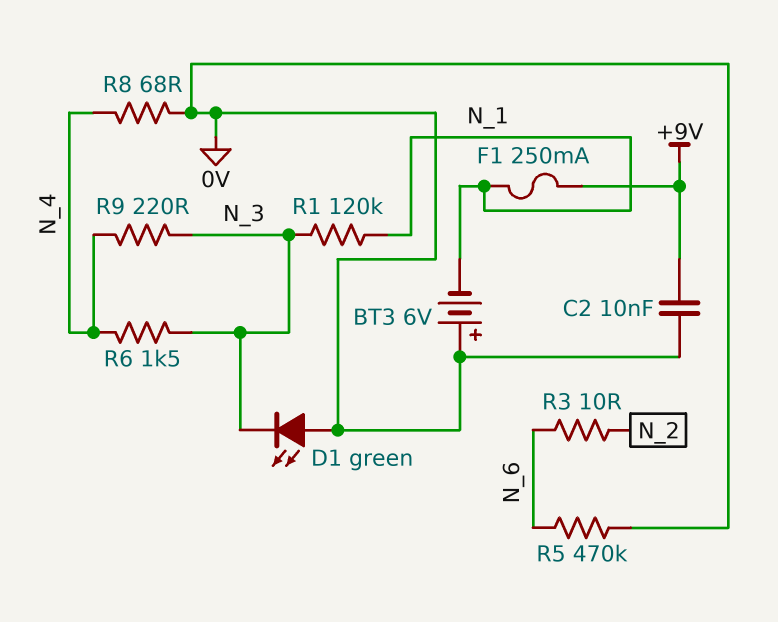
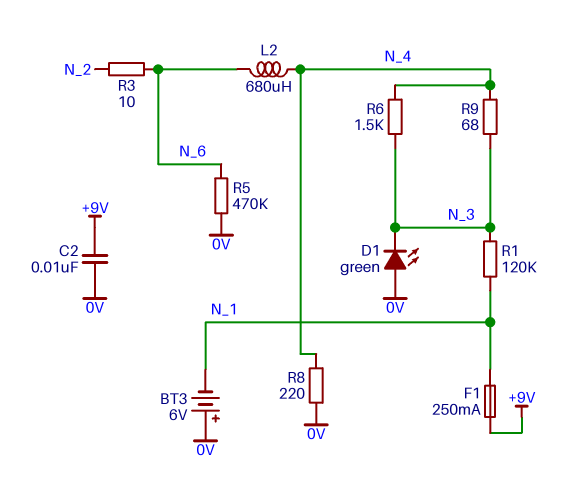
L2: none -> 680uH (N_4, N_6)
R8: 68 (0V, N_4) -> 220 (0V, N_4)
R9: 220 (N_3, N_4) -> 68 (N_3, N_4)

